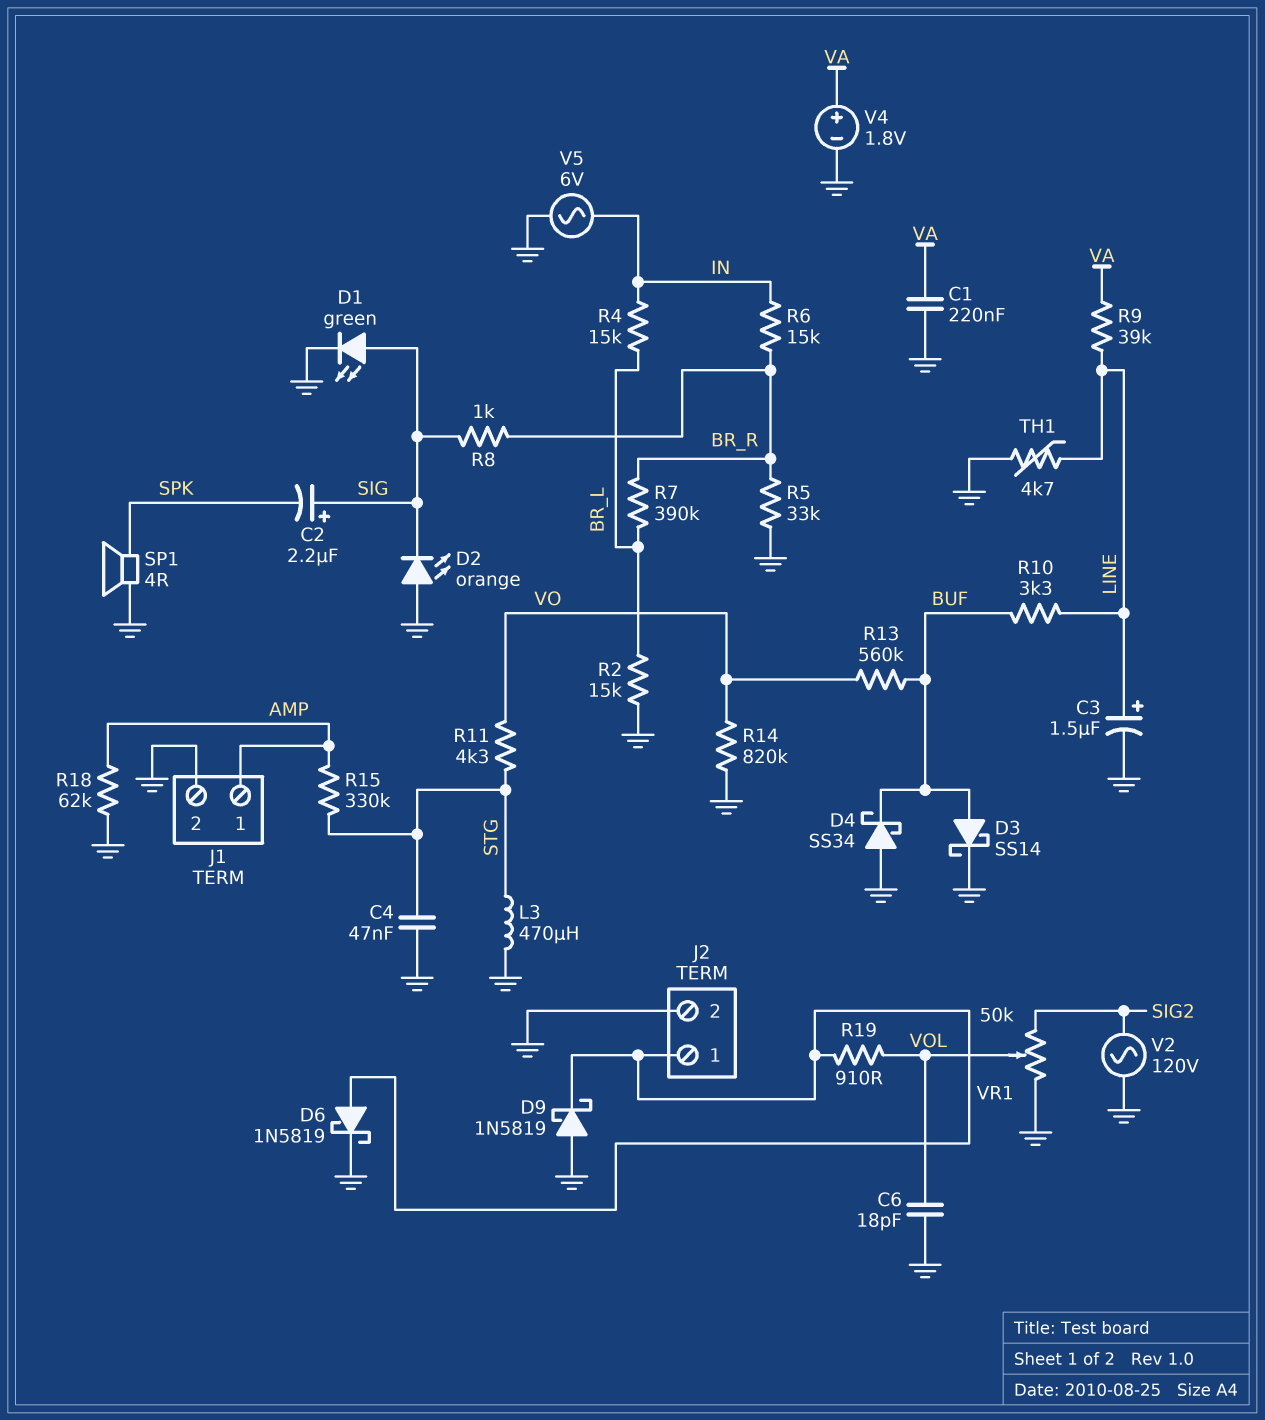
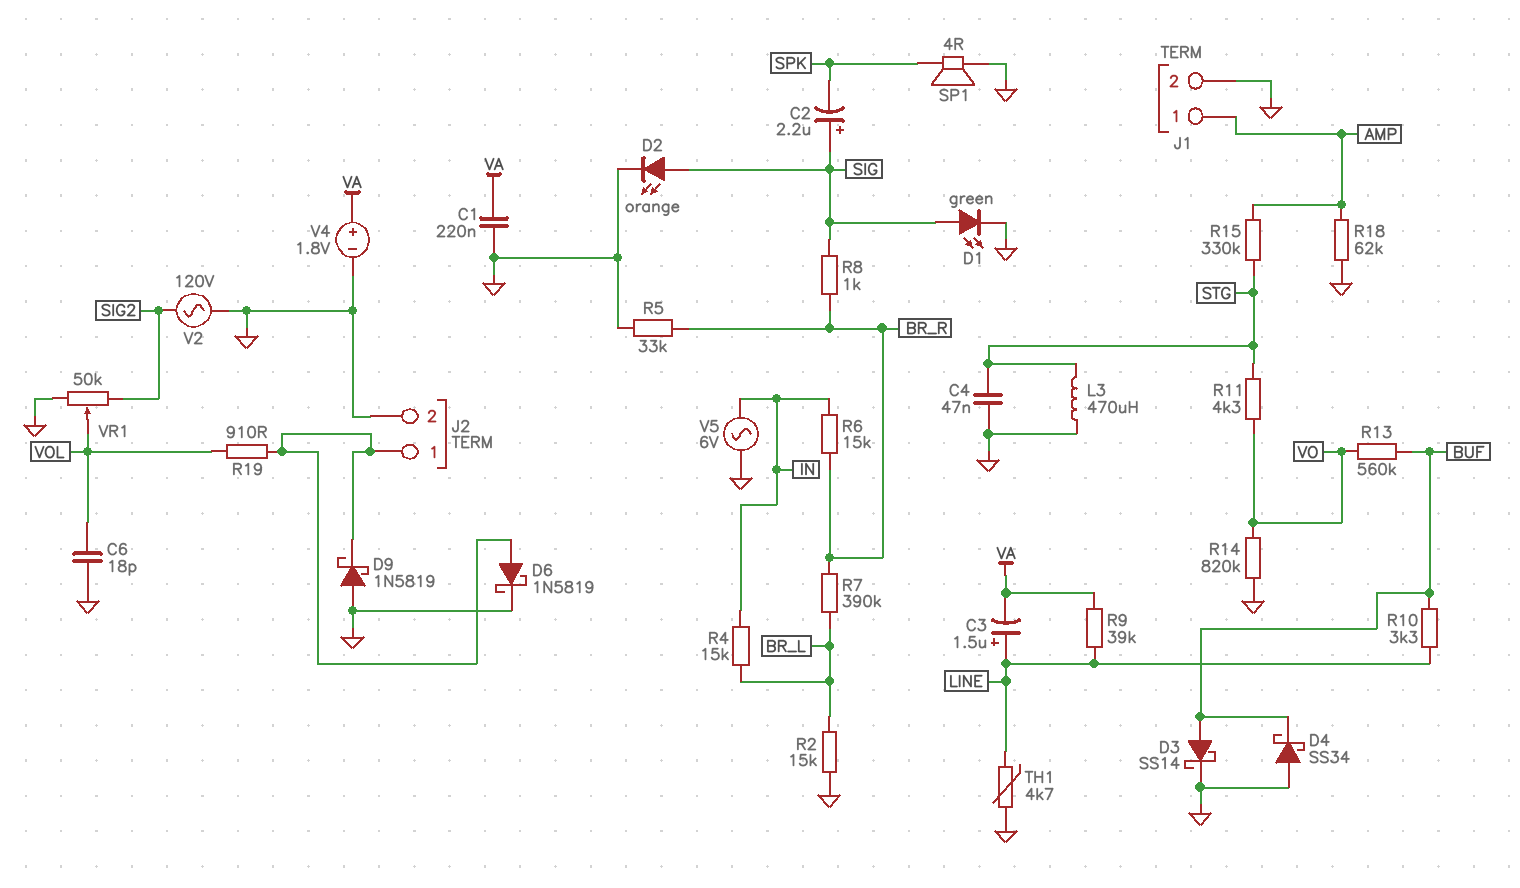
C3: 1.5uF (plus LINE, minus GND) -> 1.5uF (plus LINE, minus VA)
D2: LED orange (A GND, K SIG) -> LED orange (A SIG, K GND)

